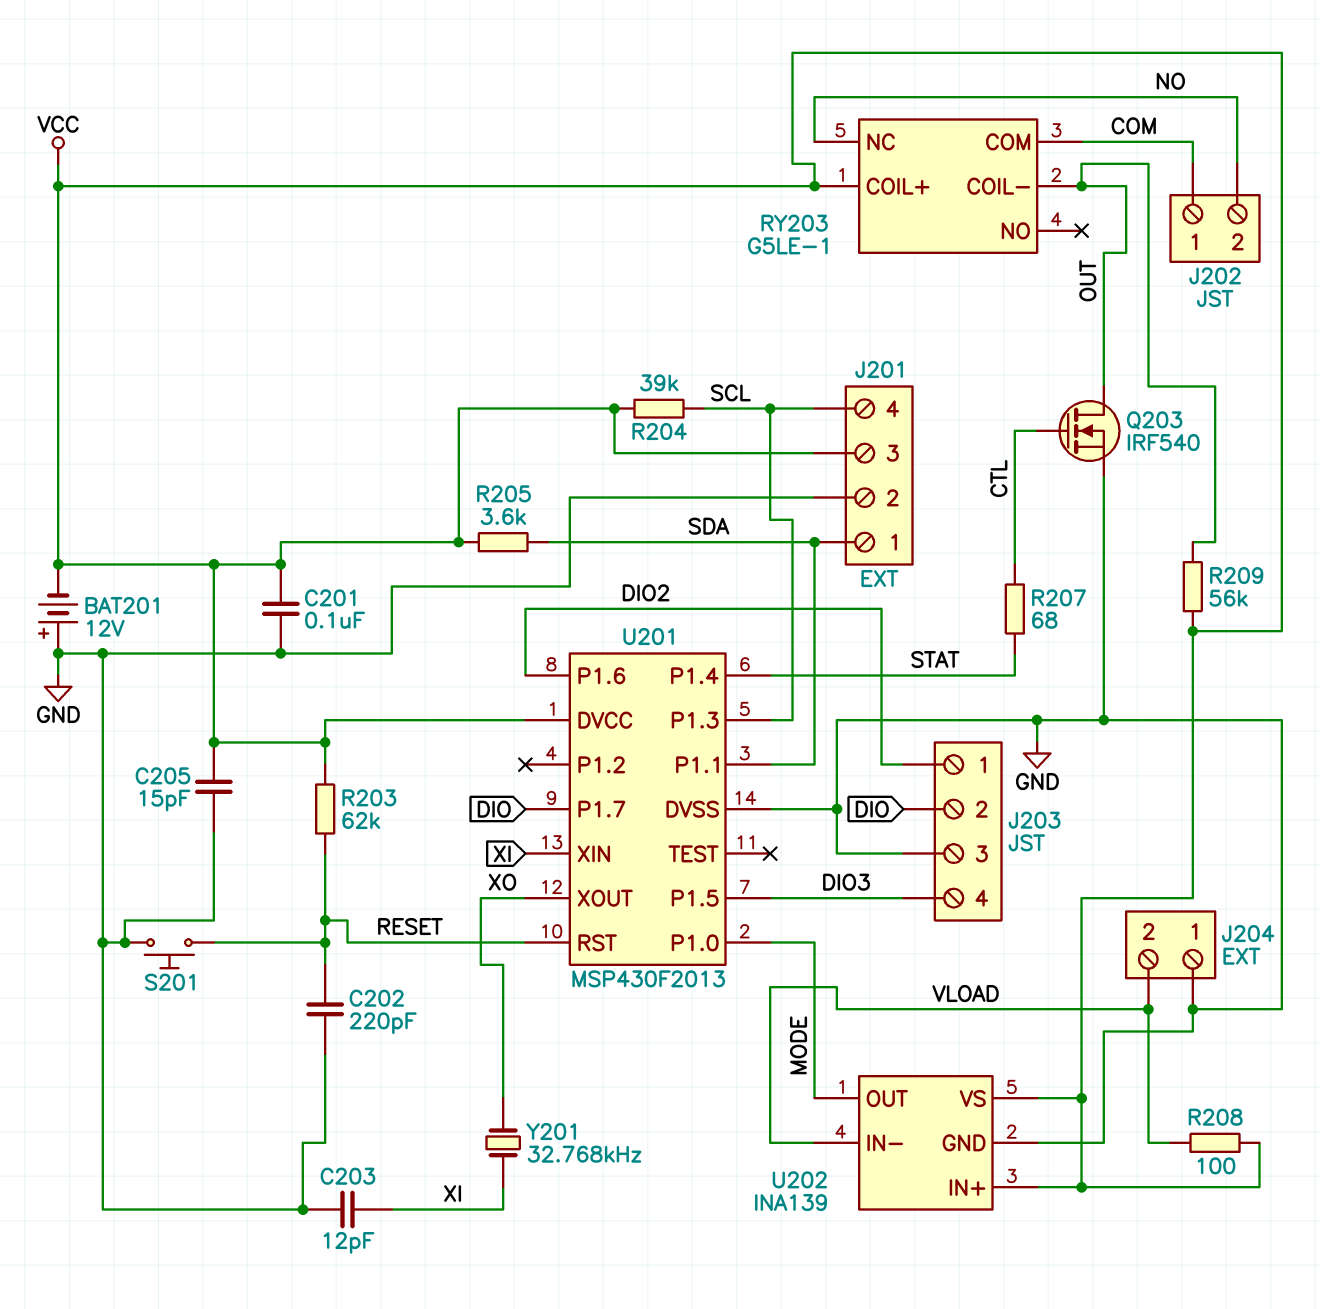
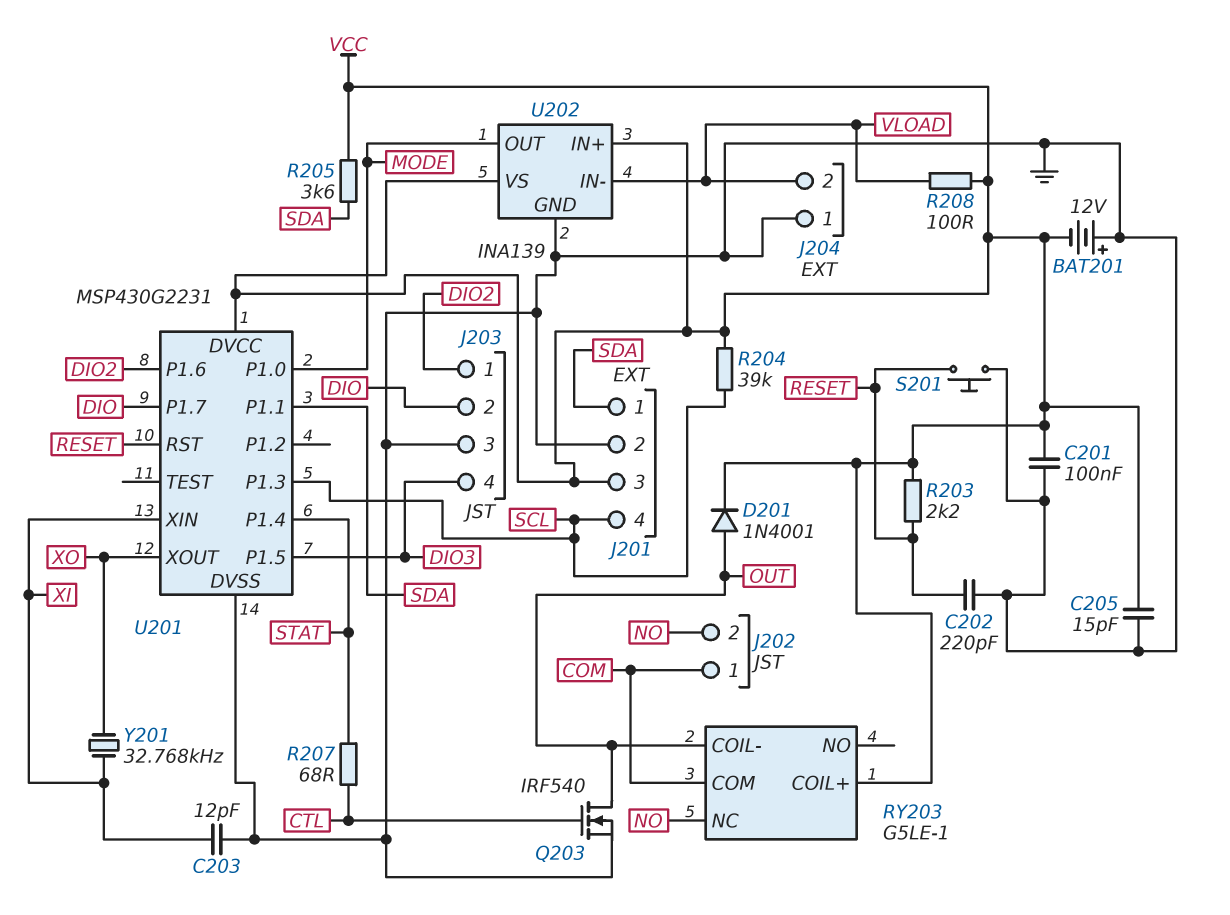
D201: none -> diode 1N4001 (A OUT, K VCC)
R203: 62k (RESET, VCC) -> 2.2k (RESET, VCC)
R209: 56k (OUT, VCC) -> none
U201: MSP430F2013 -> MSP430G2231

